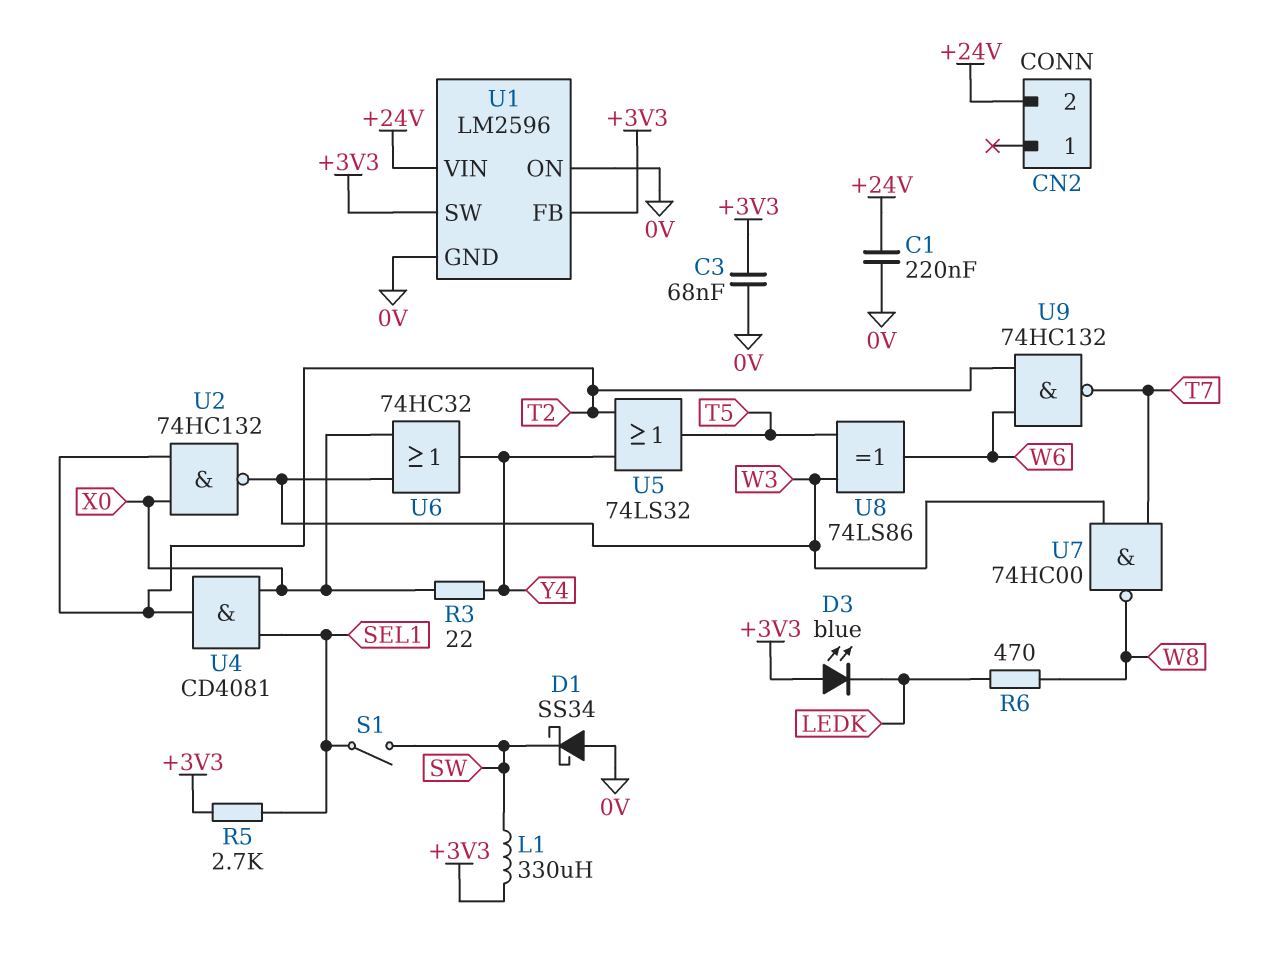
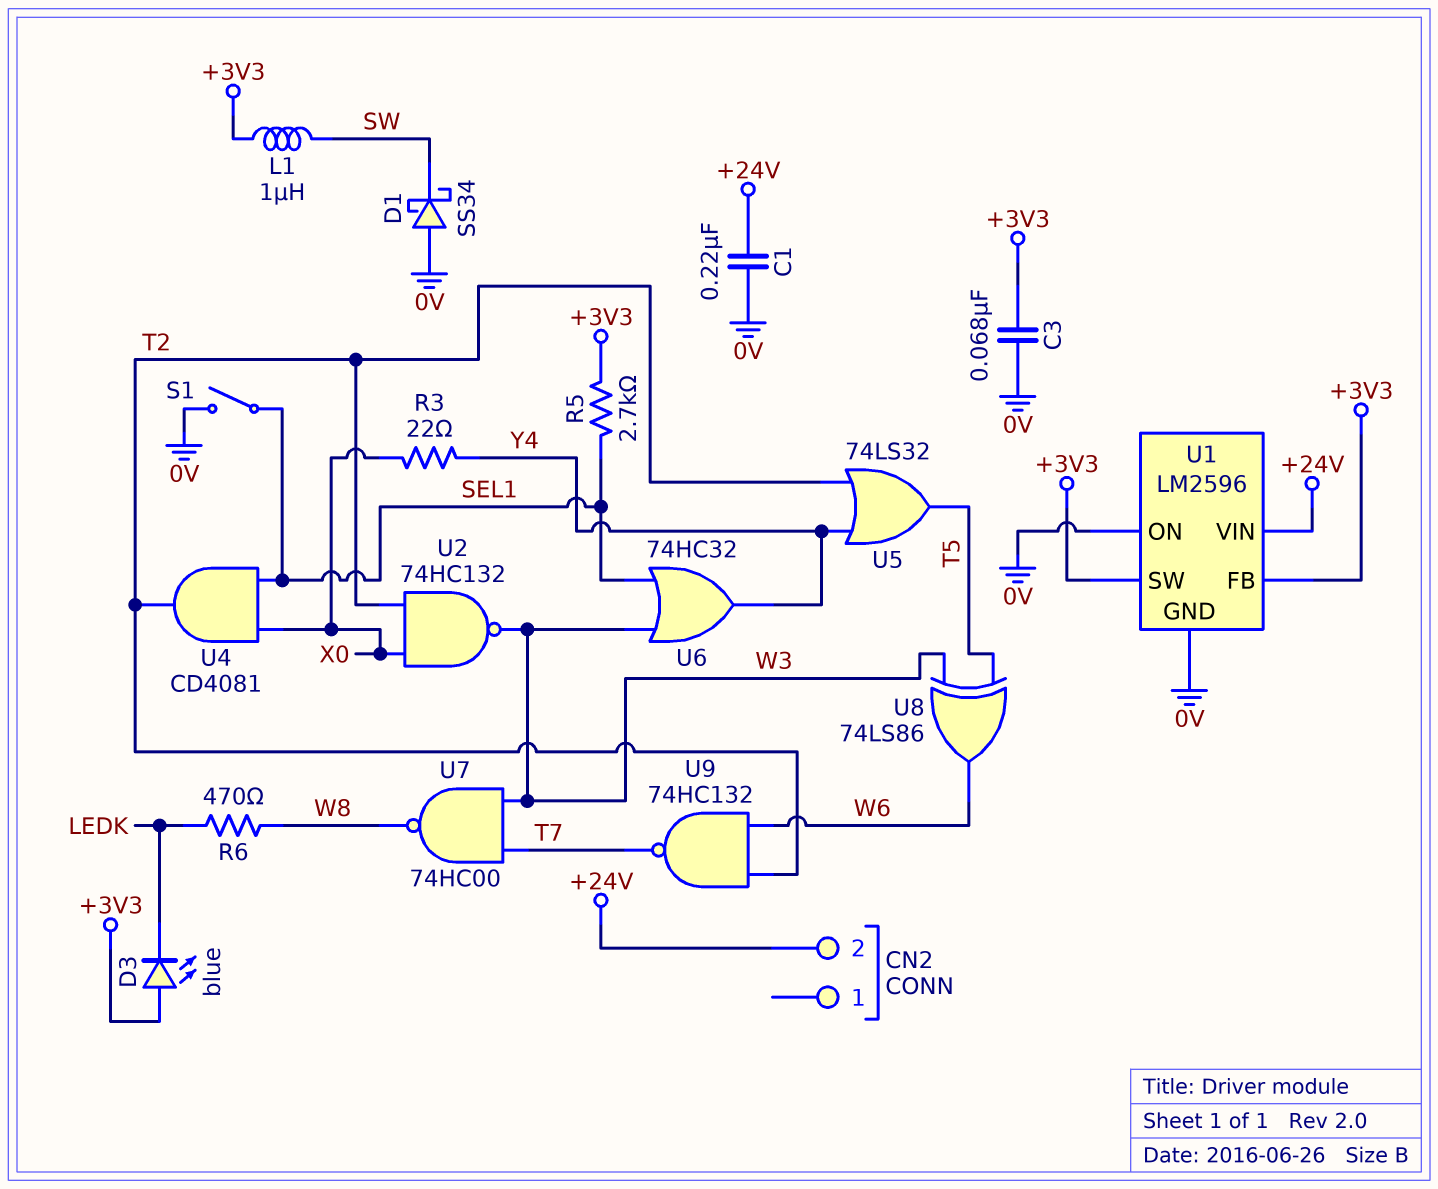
L1: 330uH (+3V3, SW) -> 1uH (+3V3, SW)
S1: switch (SEL1, SW) -> switch (0V, SEL1)
U6: OR 74HC32 (in W3, in X0, out Y4) -> OR 74HC32 (in SEL1, in W3, out Y4)

